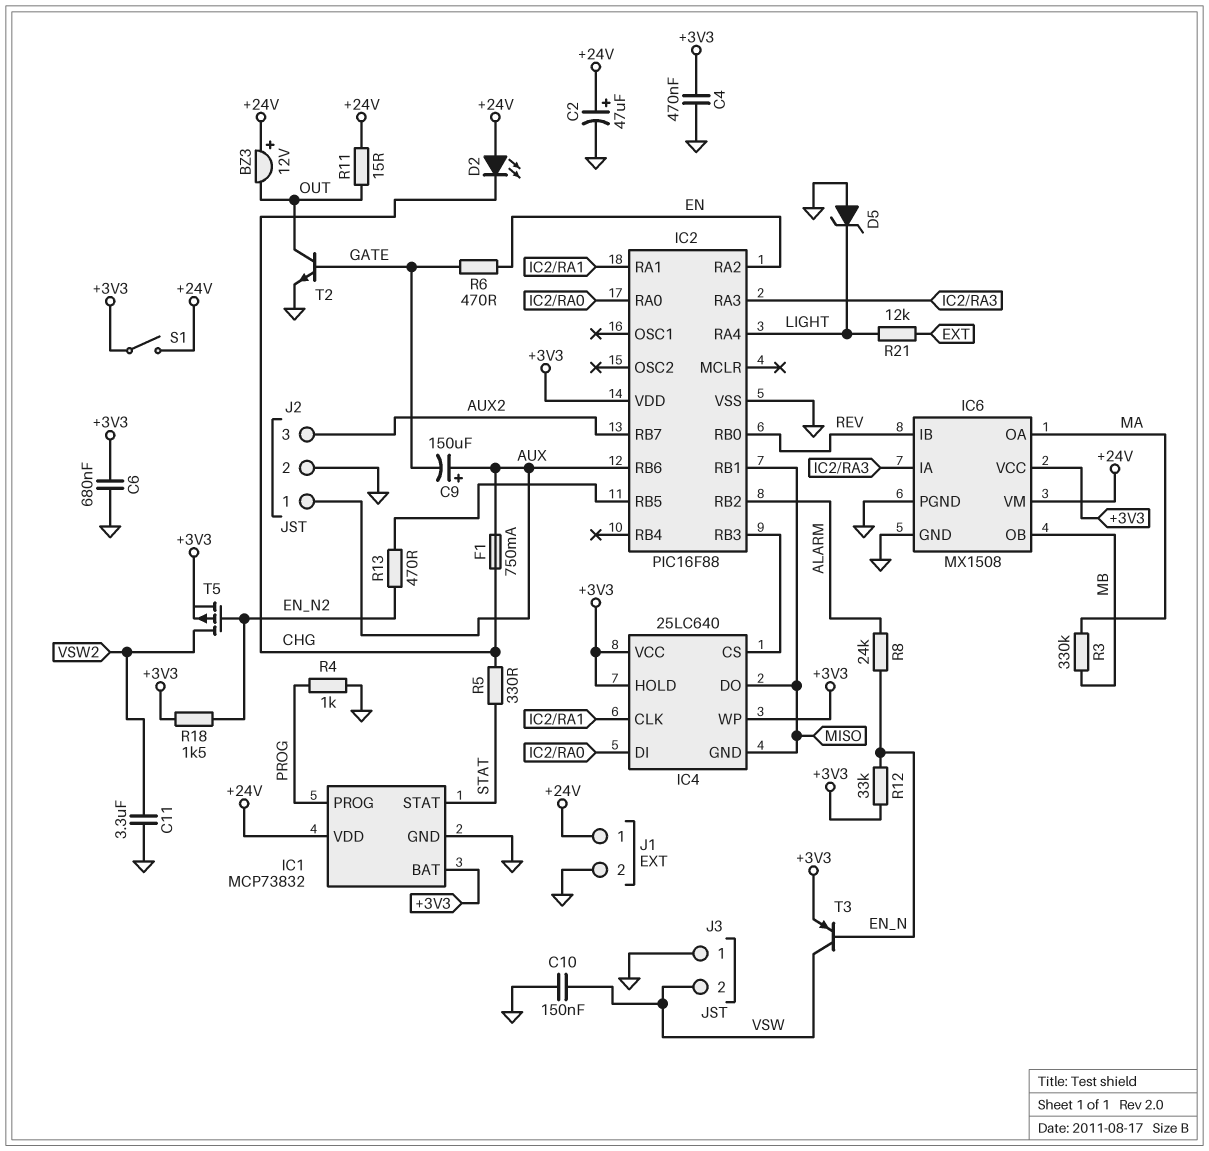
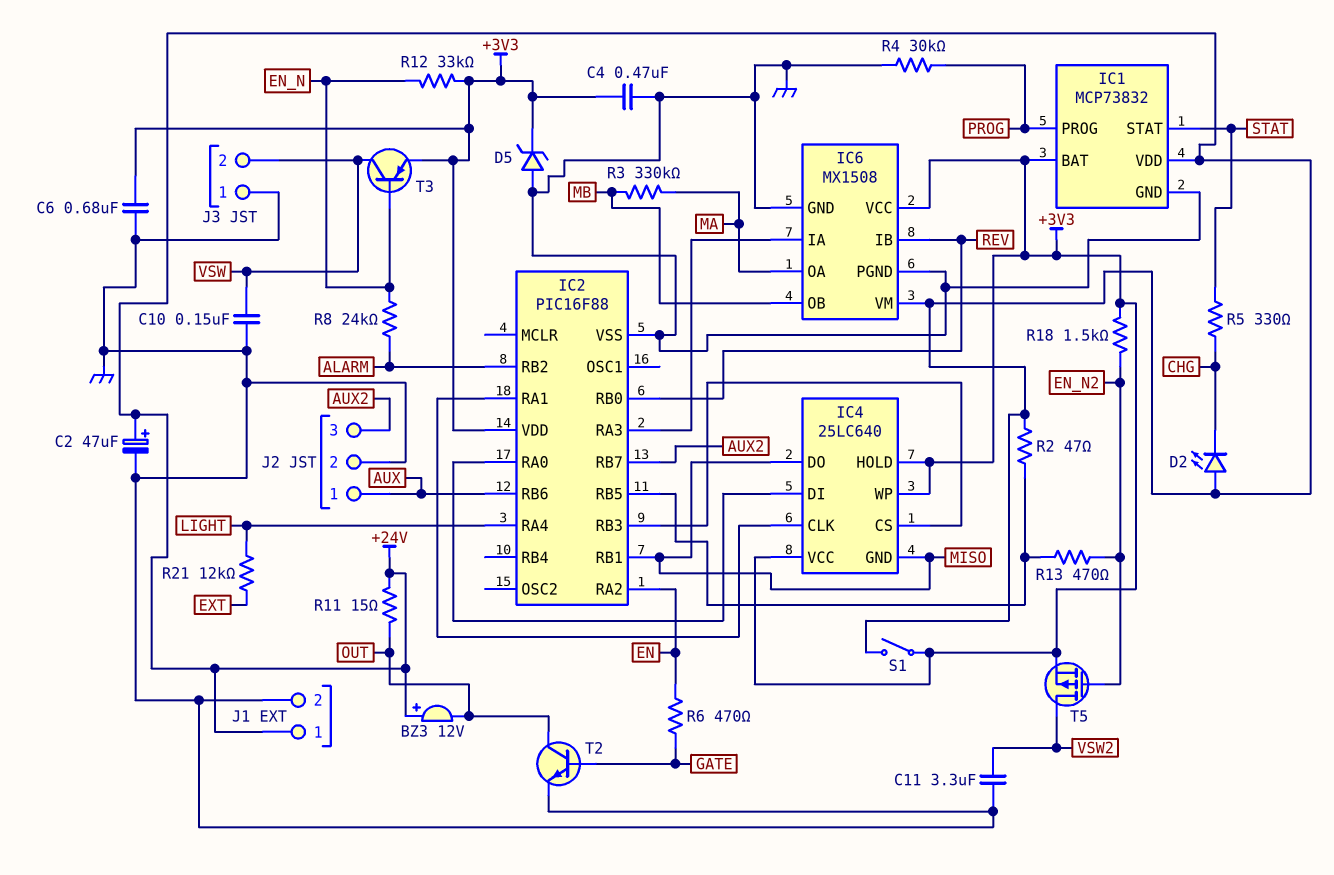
C9: 150uF (plus AUX, minus GATE) -> none
D5: zener (A GND, K LIGHT) -> zener (A GND, K +3V3)
F1: 750mA (AUX, CHG) -> none
R2: none -> 47 (+24V, IC2/RB5)
R4: 1k (GND, PROG) -> 30k (GND, PROG)

